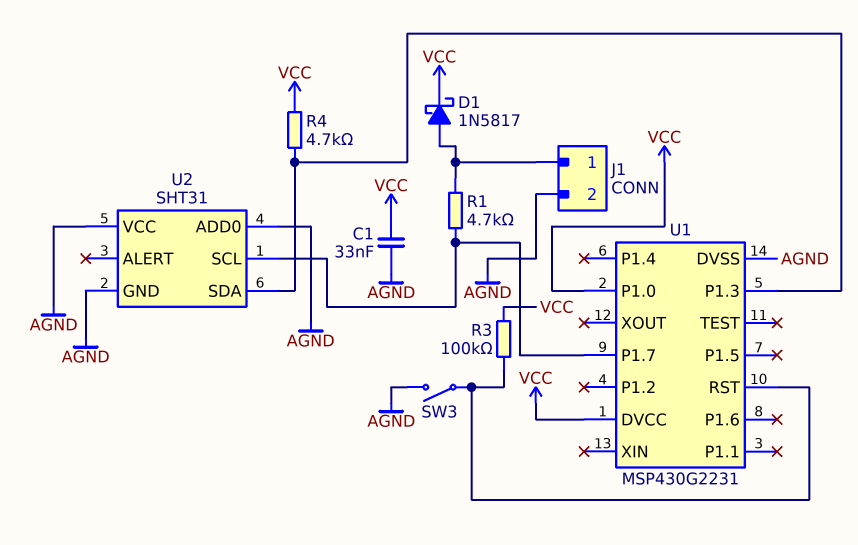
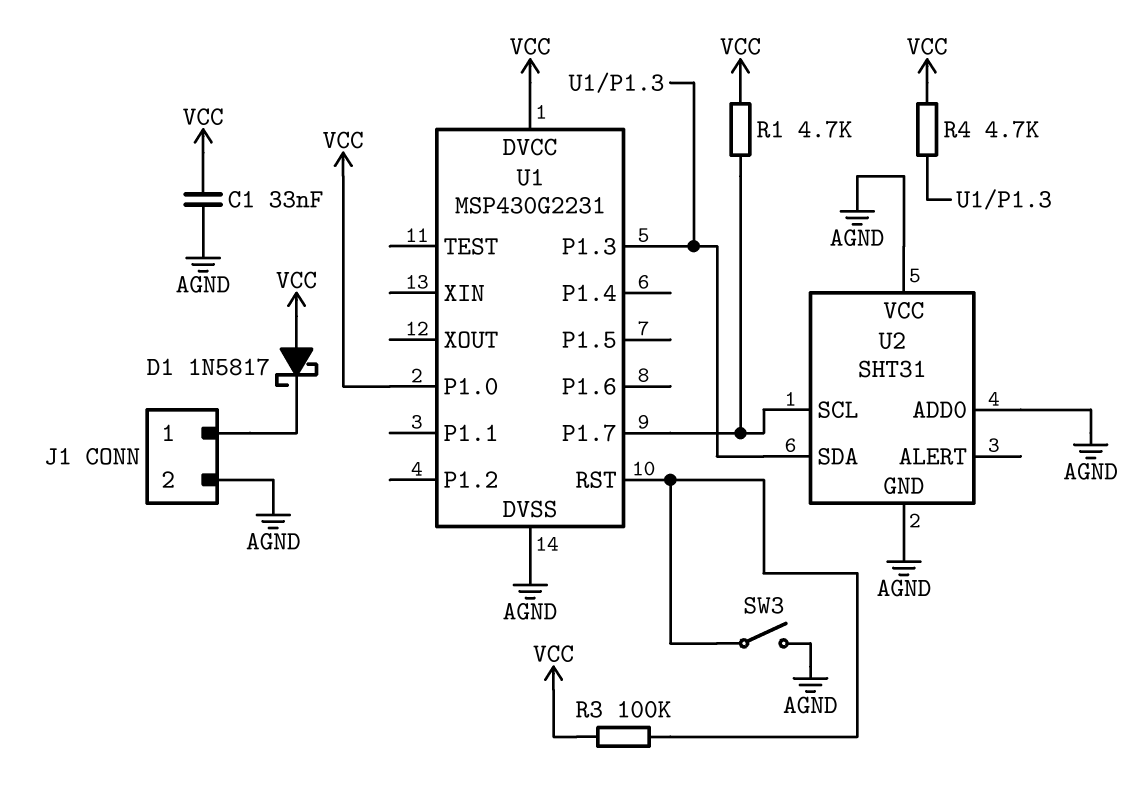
D1: schottky 1N5817 (A J1/1, K VCC) -> schottky 1N5817 (A VCC, K J1/1)
R1: 4.7k (J1/1, U1/P1.7) -> 4.7k (U1/P1.7, VCC)

